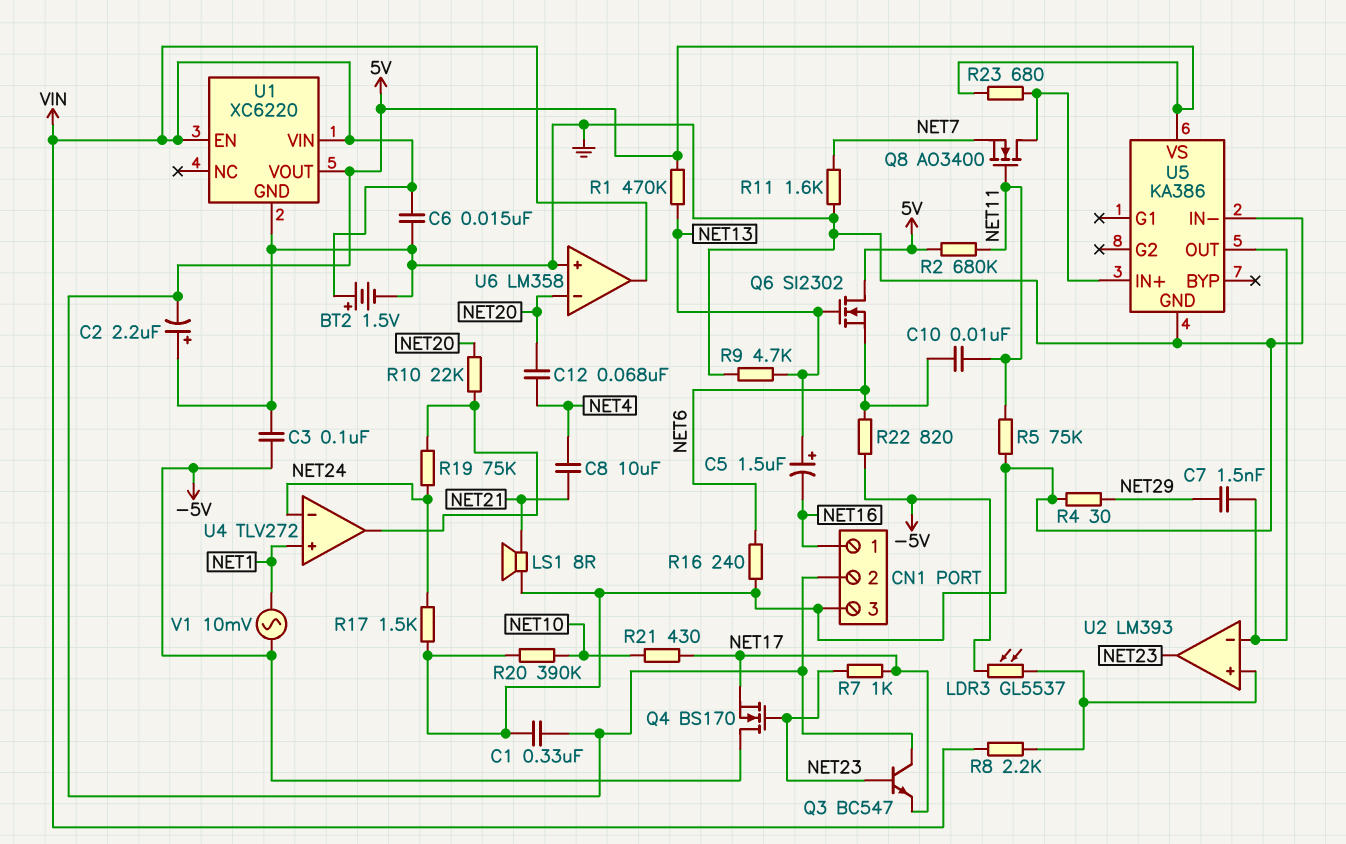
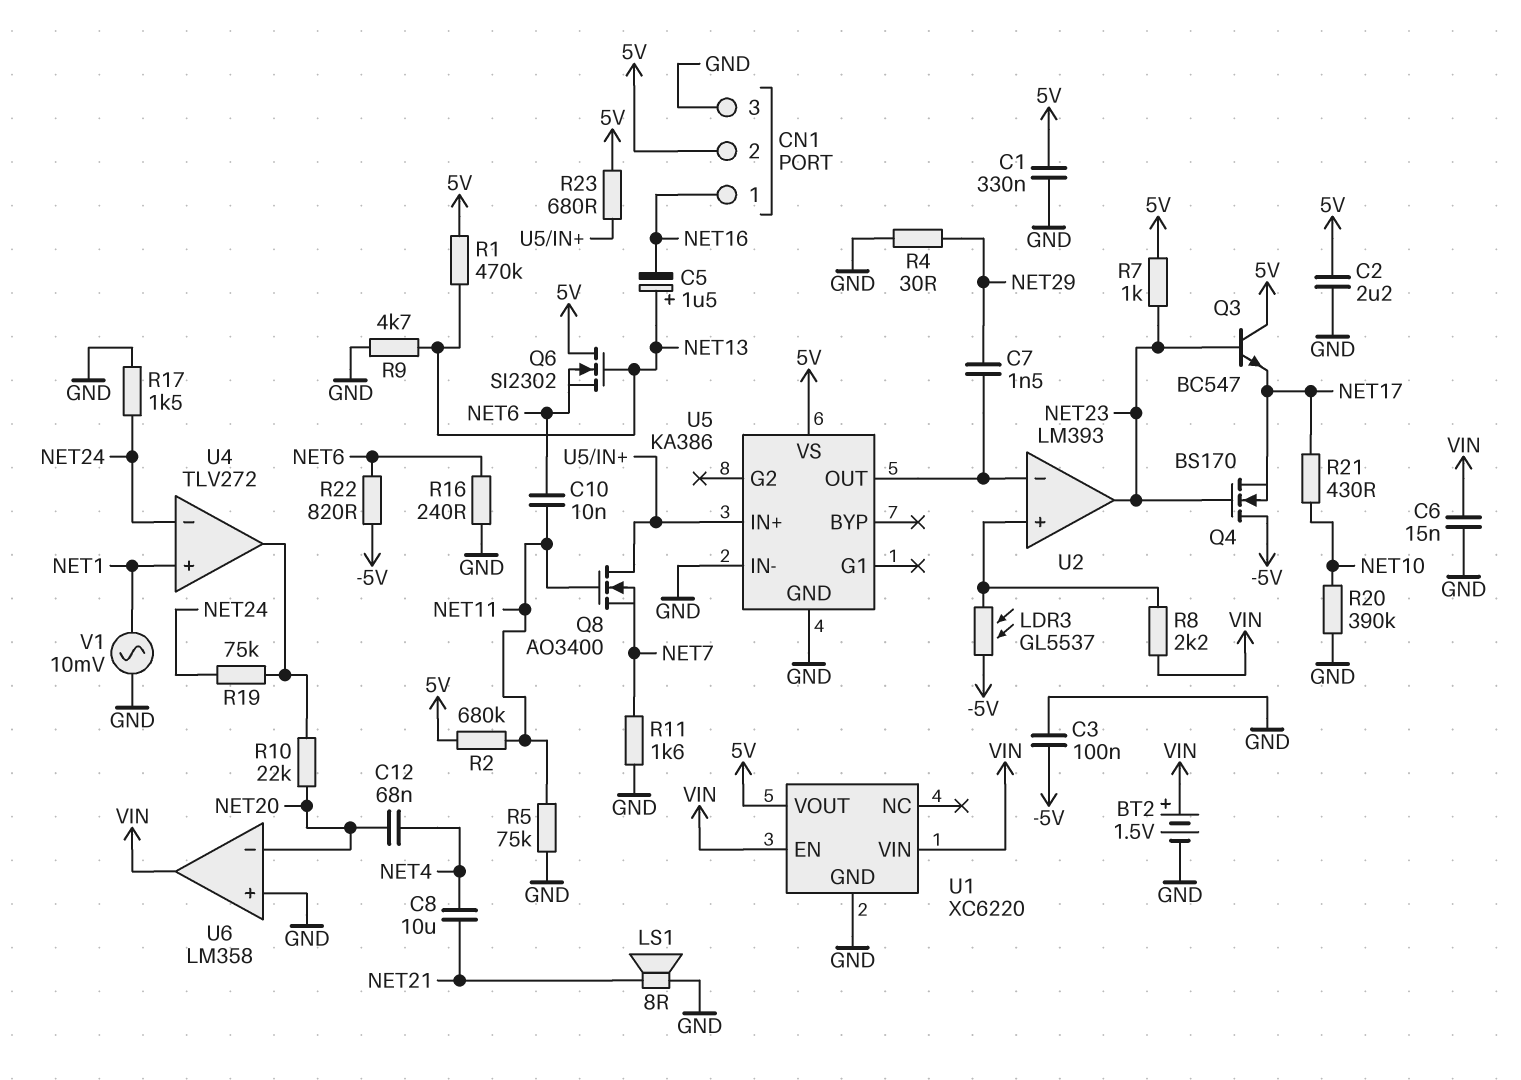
C2: 2.2uF (plus GND, minus 5V) -> 2.2uF (5V, GND)
R7: 1k (NET17, NET23) -> 1k (5V, NET23)
V1: AC 10mV (-5V, NET1) -> AC 10mV (GND, NET1)

